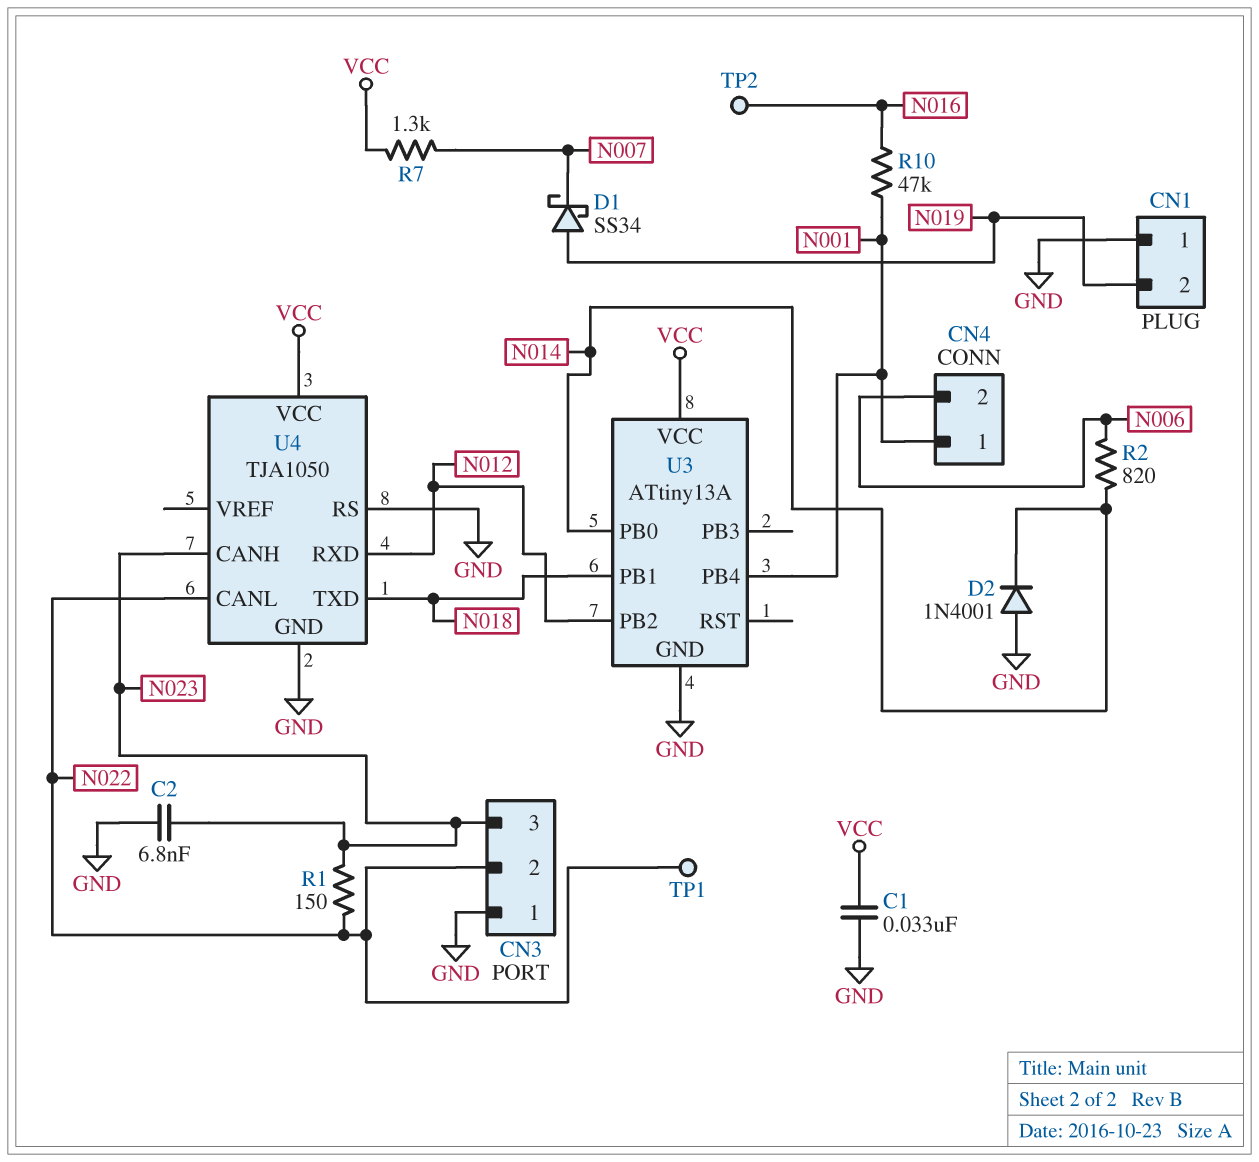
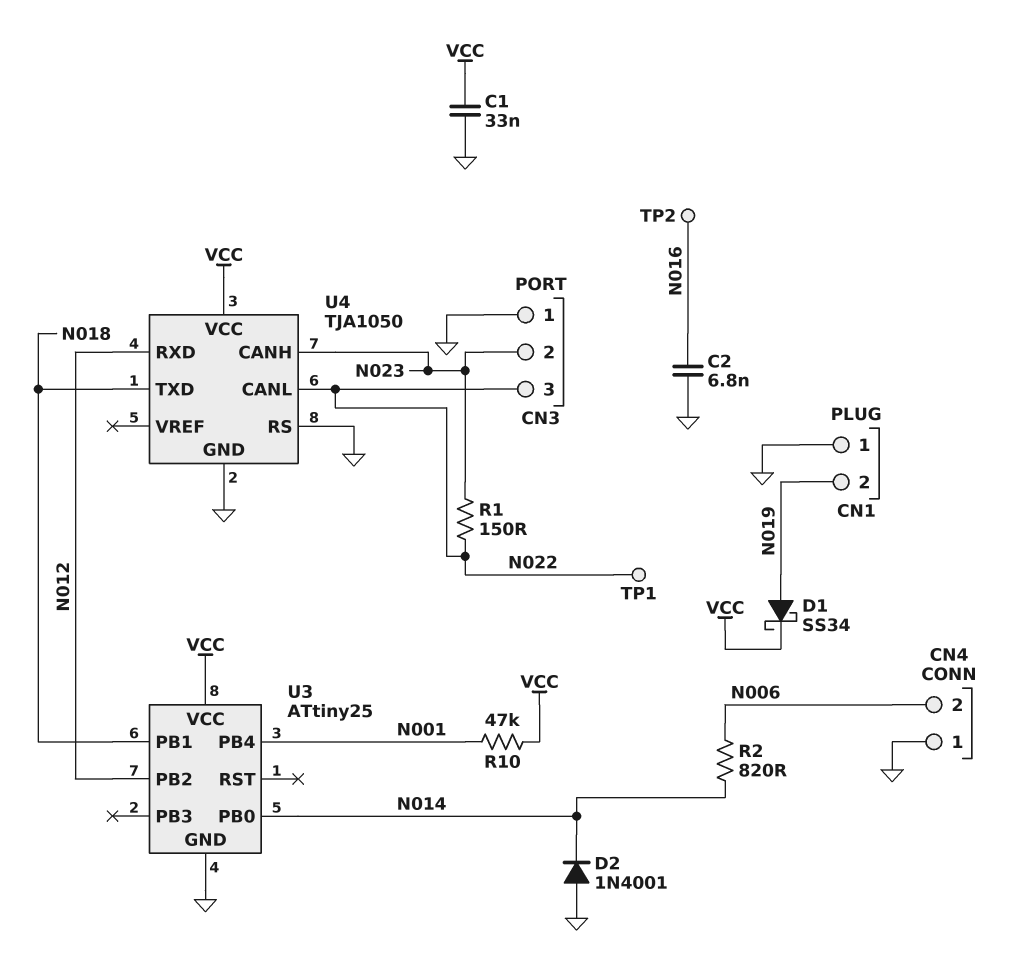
C2: 6.8nF (GND, N023) -> 6.8nF (GND, N016)
CN3 pin 2: N022 -> N023
CN3 pin 3: N023 -> N022
CN4 pin 1: N001 -> GND
D1: schottky SS34 (A N019, K N007) -> schottky SS34 (A N019, K VCC)
R7: 1.3k (N007, VCC) -> none
R10: 47k (N001, N016) -> 47k (N001, VCC)
U3: ATtiny13A -> ATtiny25

